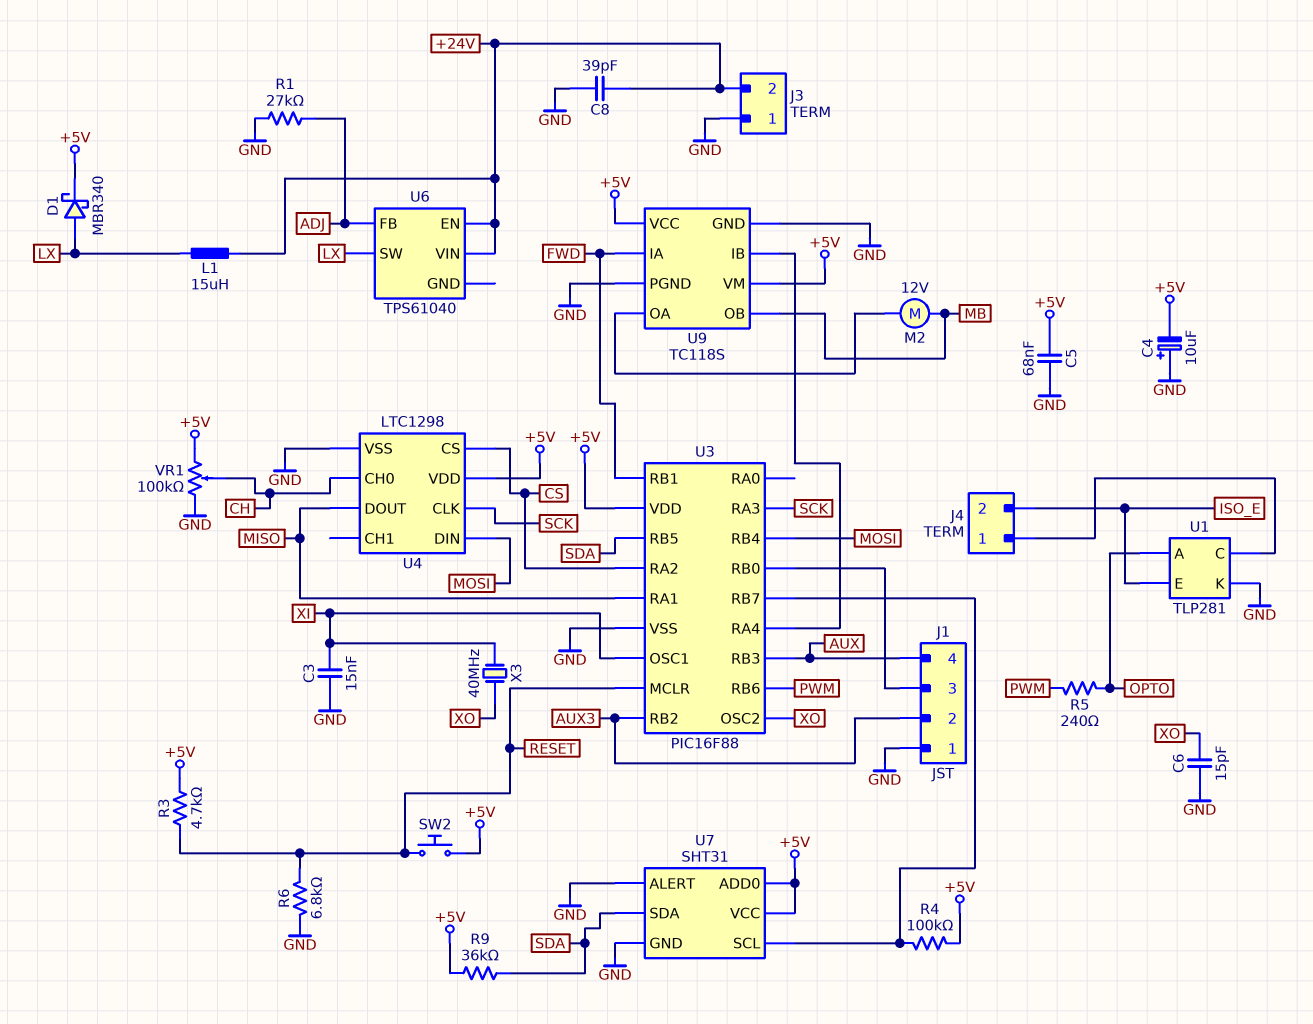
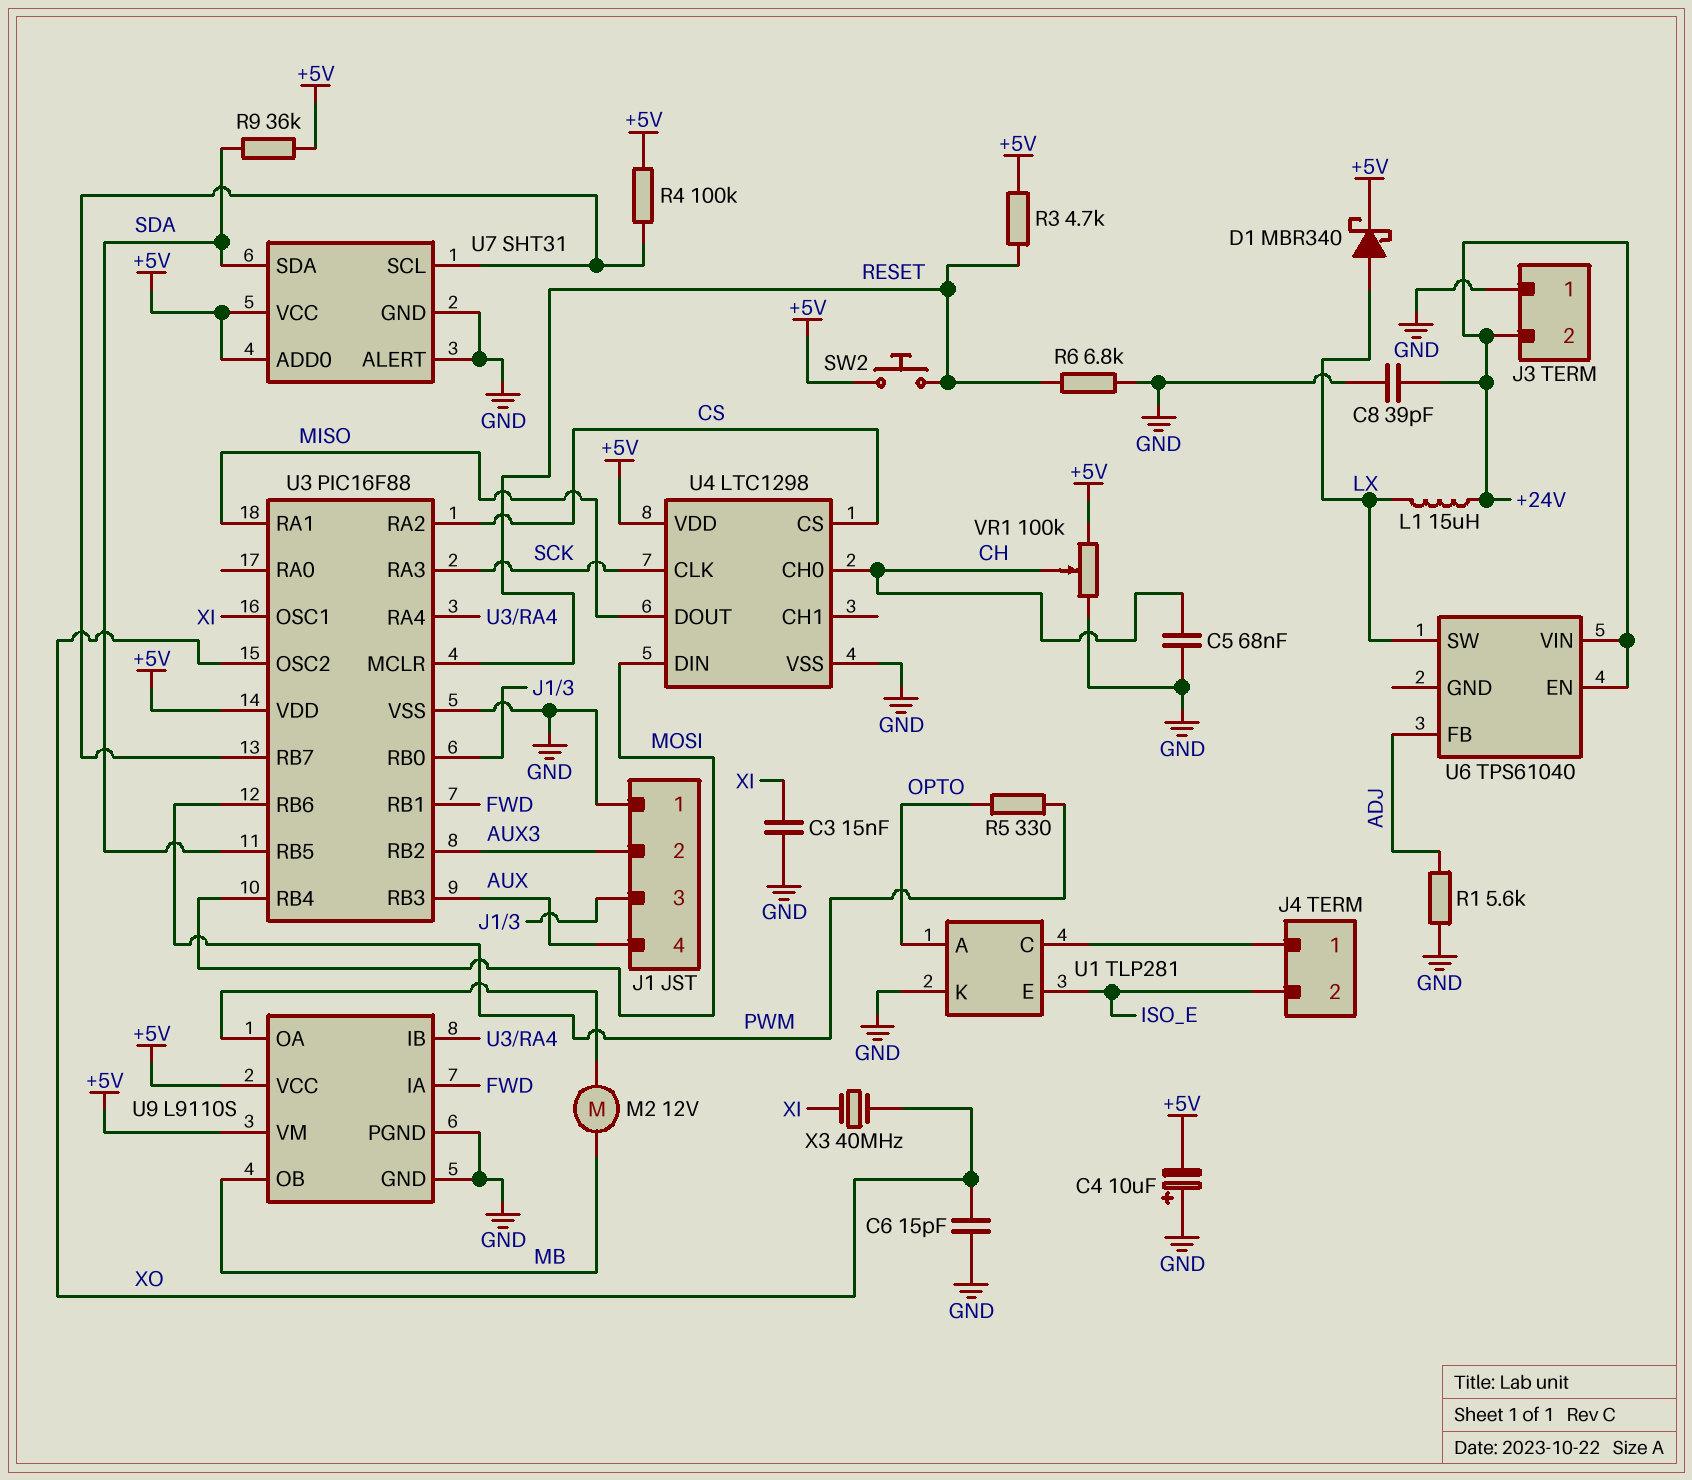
C5: 68nF (+5V, GND) -> 68nF (CH, GND)
R1: 27k (ADJ, GND) -> 5.6k (ADJ, GND)
R5: 240 (OPTO, PWM) -> 330 (OPTO, PWM)
U9: TC118S -> L9110S

